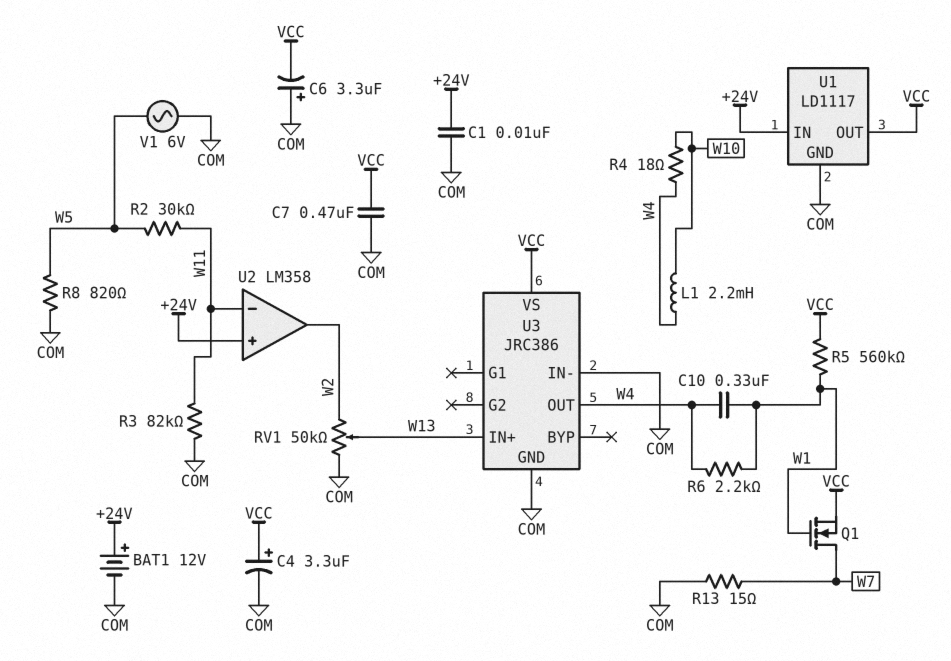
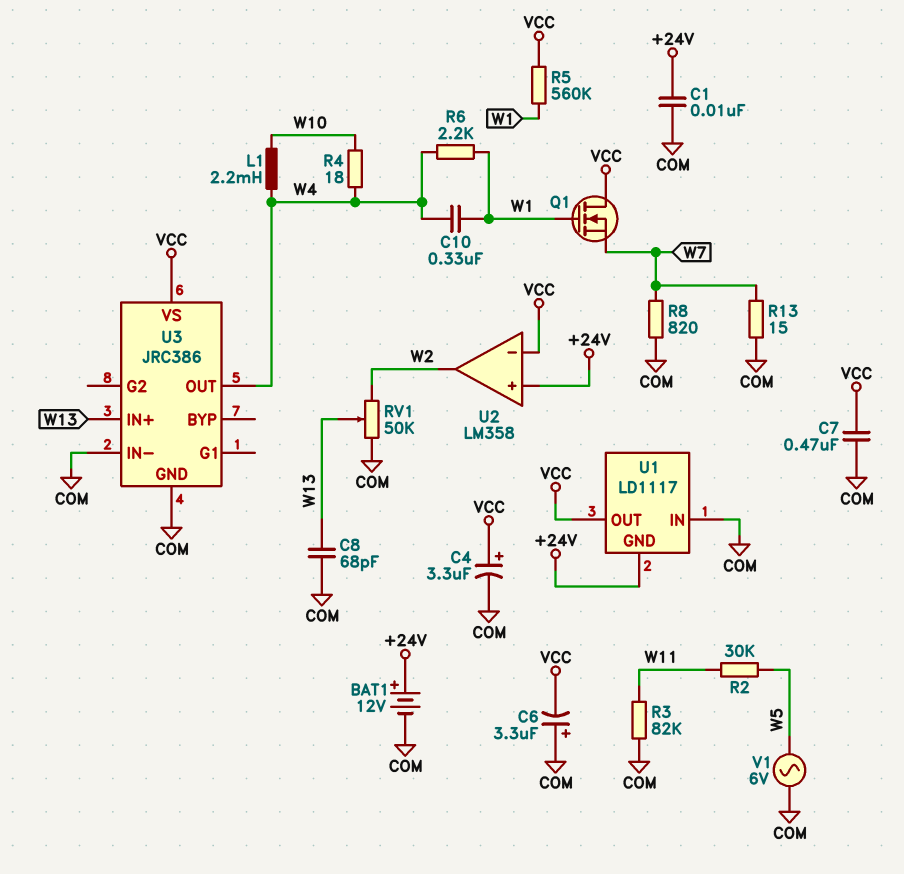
C8: none -> 68pF (COM, W13)
Q1: NMOS (G W1, D W7, S VCC) -> NMOS (G W1, D VCC, S W7)
R8: 820 (COM, W5) -> 820 (COM, W7)
U1 pin GND: COM -> +24V
U1 pin IN: +24V -> COM
U2 pin in-: W11 -> VCC

